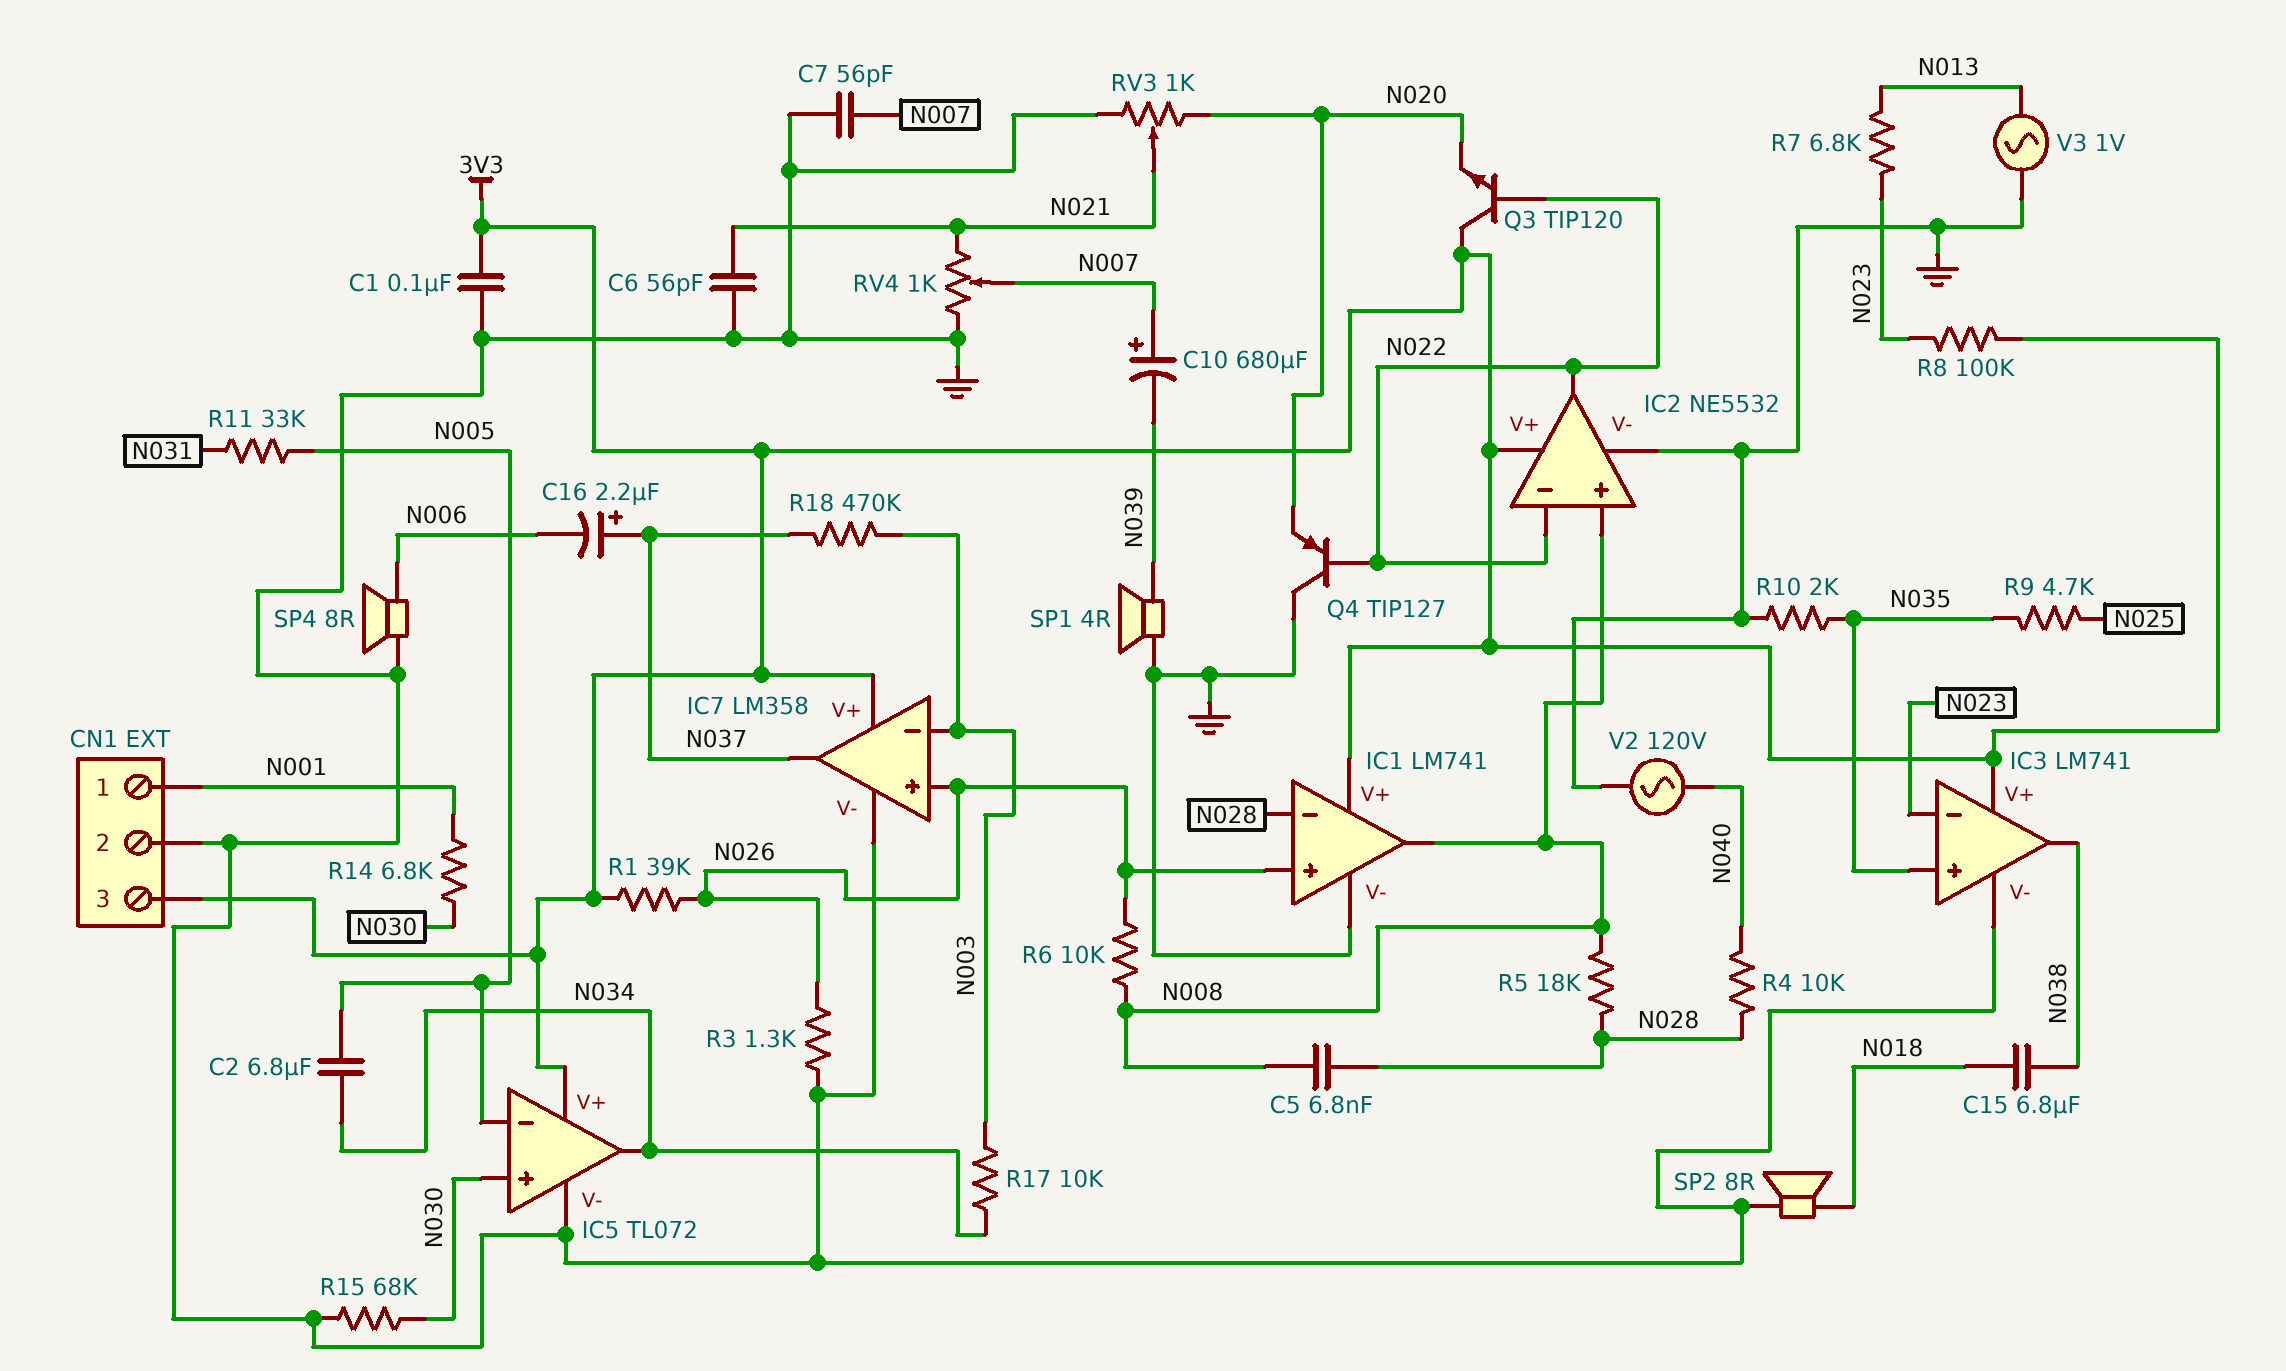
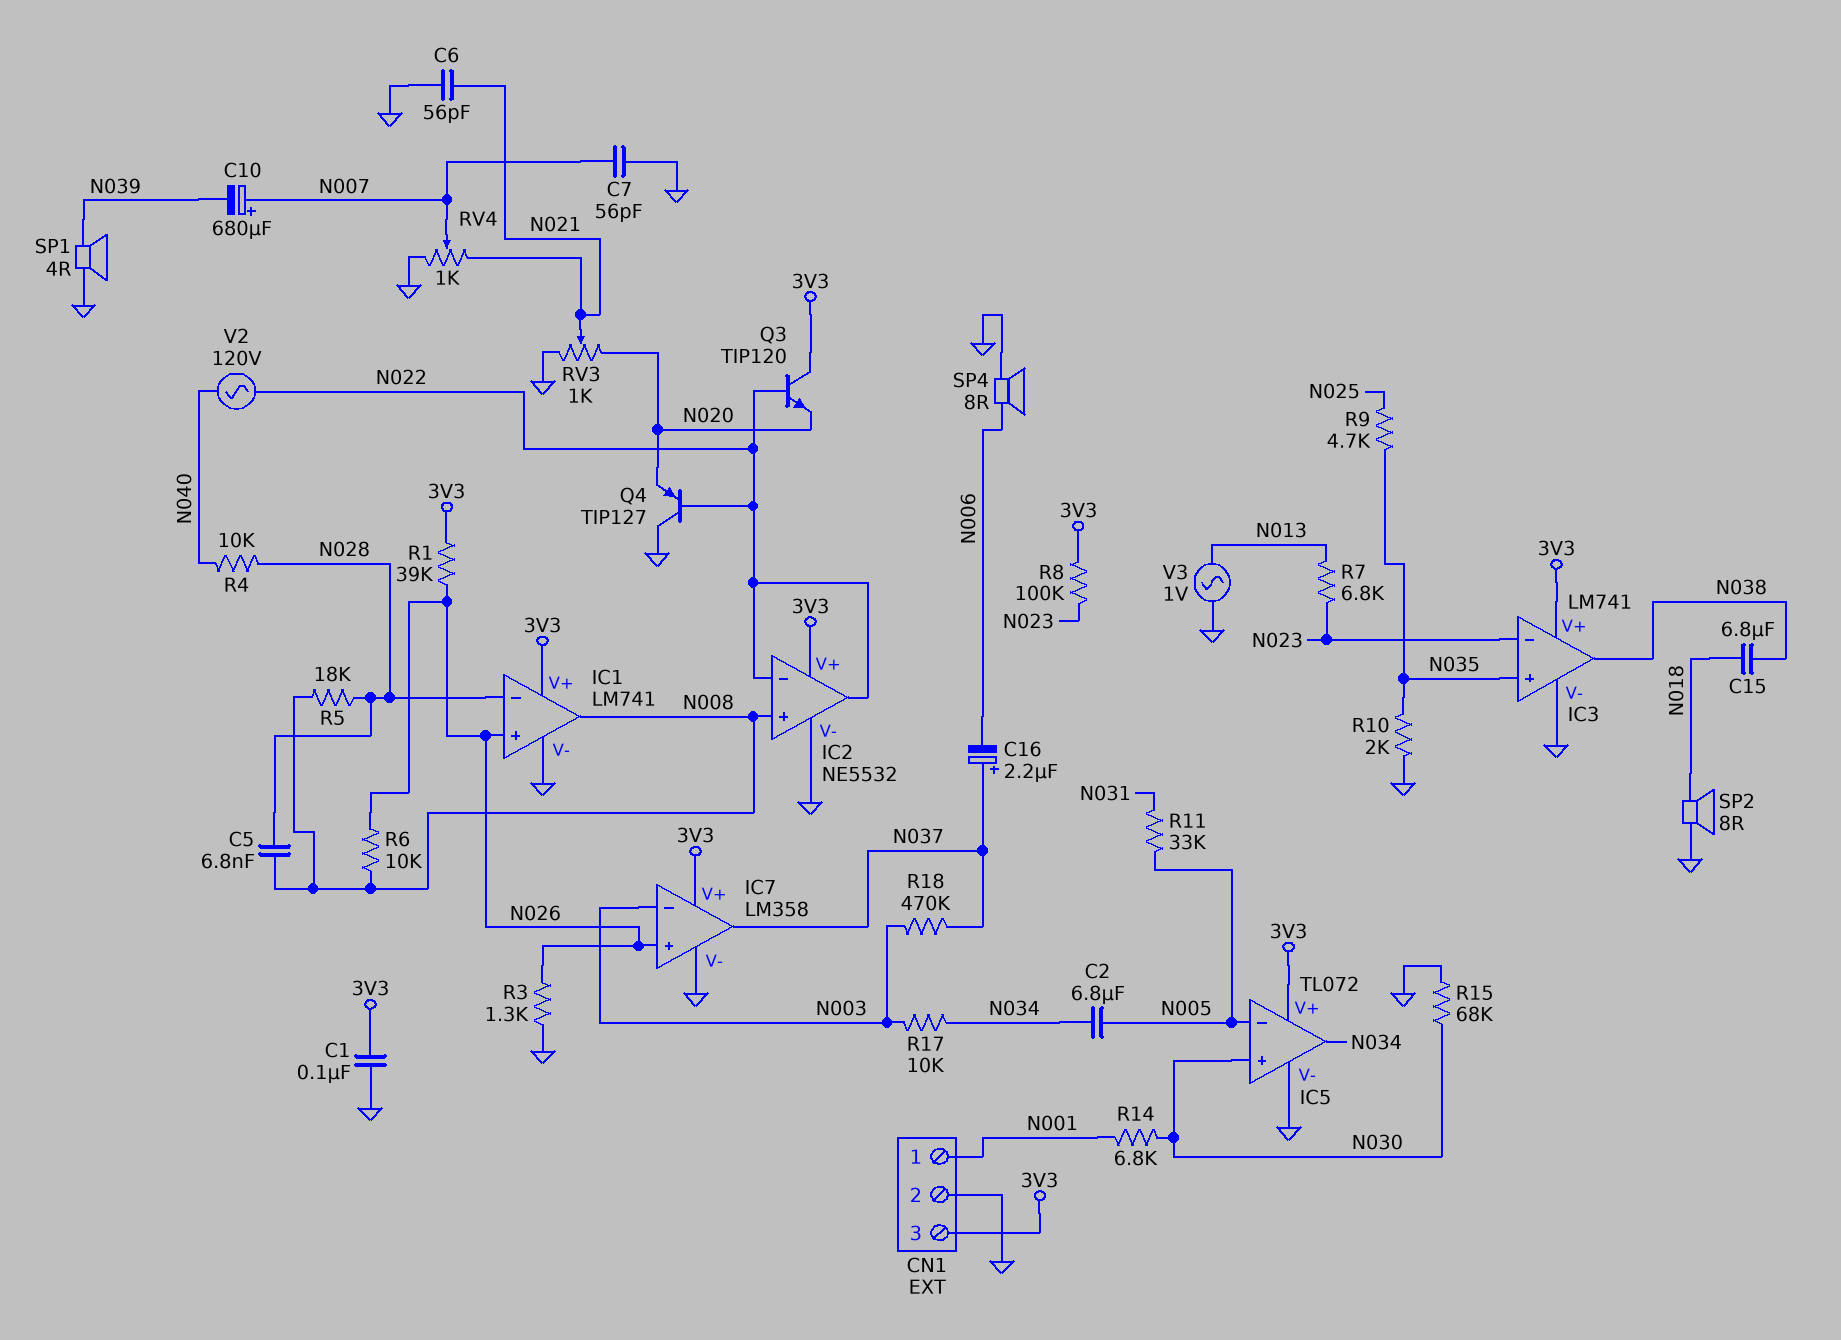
V2: AC 120V (GND, N040) -> AC 120V (N022, N040)

